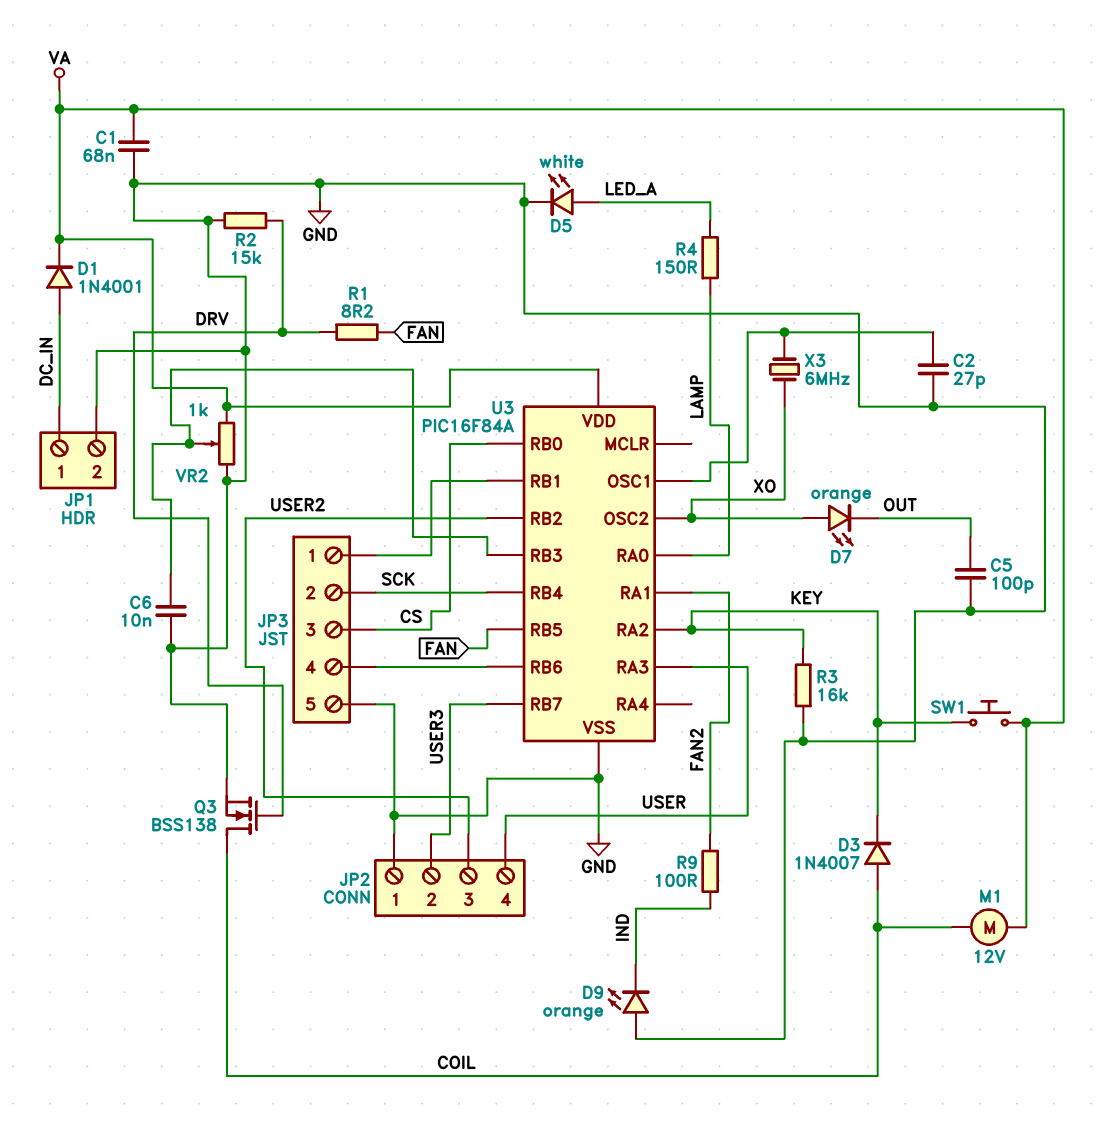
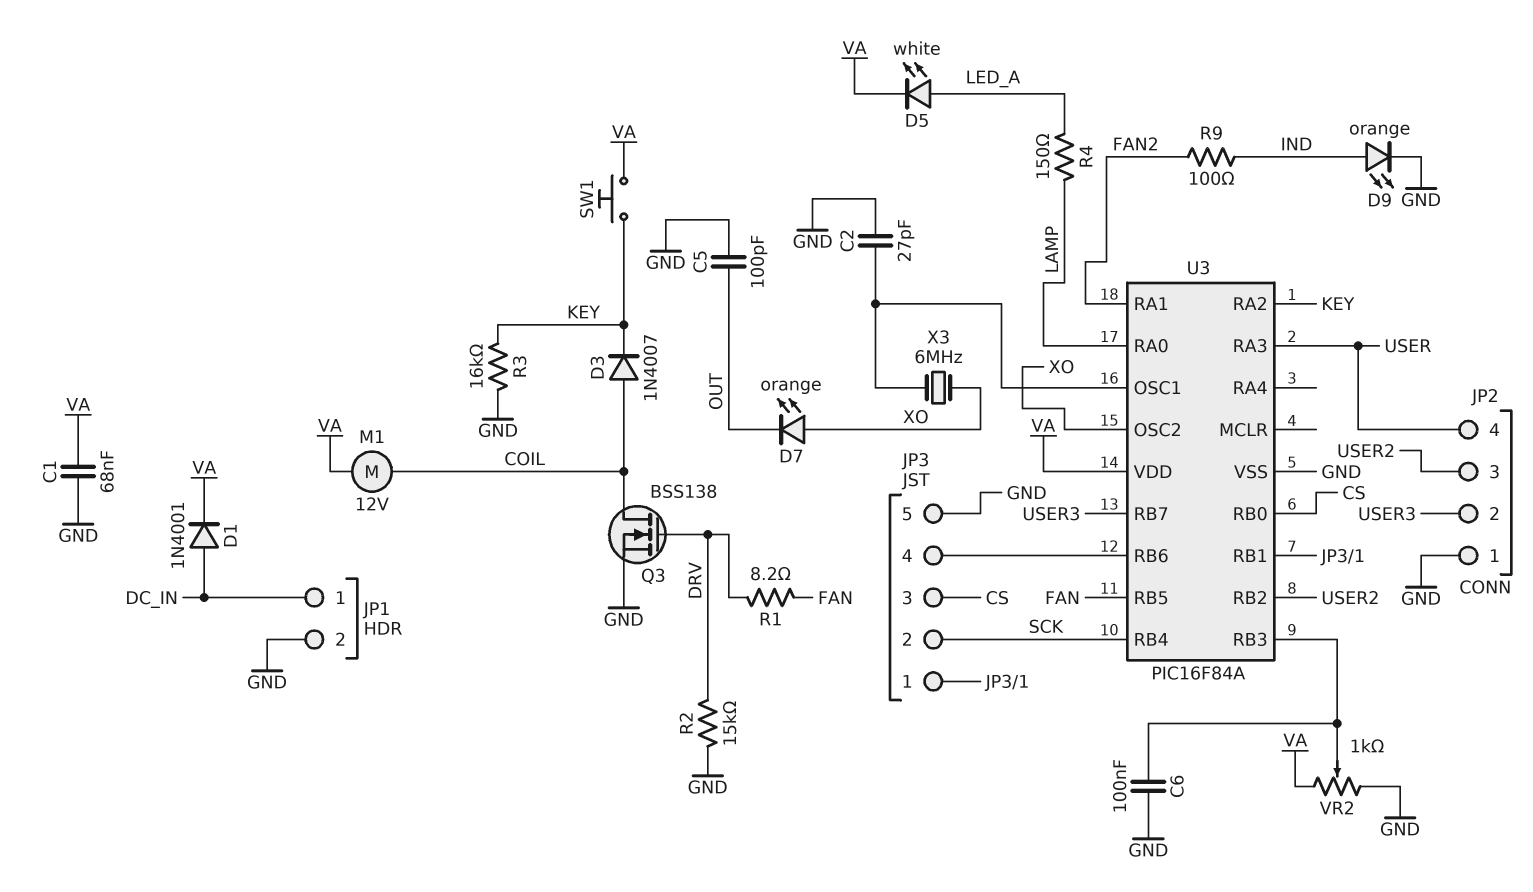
C6: 10nF (GND, U3/RB3) -> 100nF (GND, U3/RB3)
D5: LED white (A LED_A, K GND) -> LED white (A LED_A, K VA)
D9: LED orange (A GND, K IND) -> LED orange (A IND, K GND)

